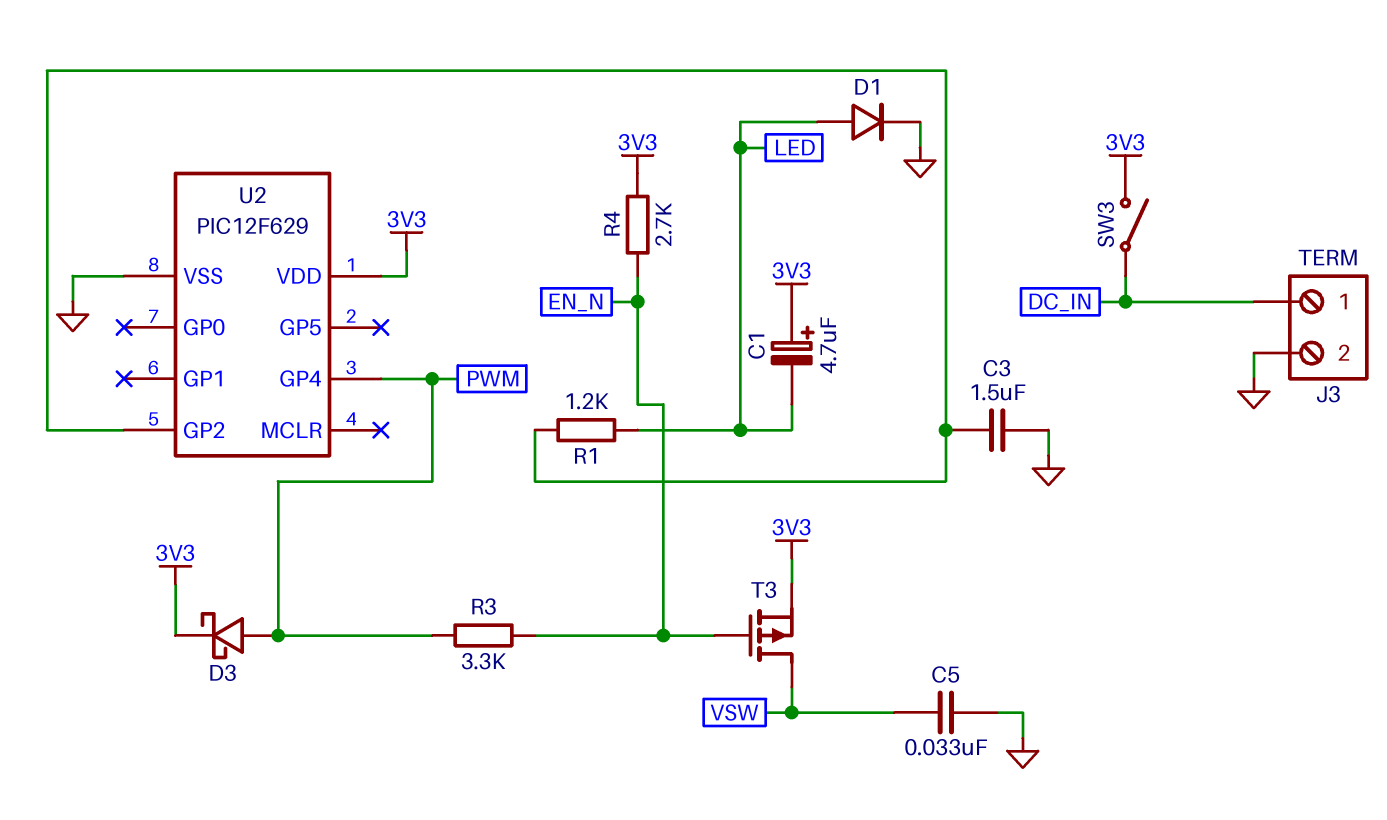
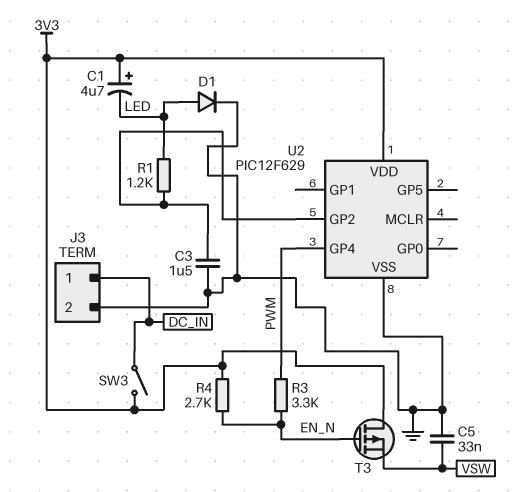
D3: schottky (A PWM, K 3V3) -> none
T3: PMOS (G EN_N, D VSW, S 3V3) -> PMOS (G EN_N, D 3V3, S VSW)

